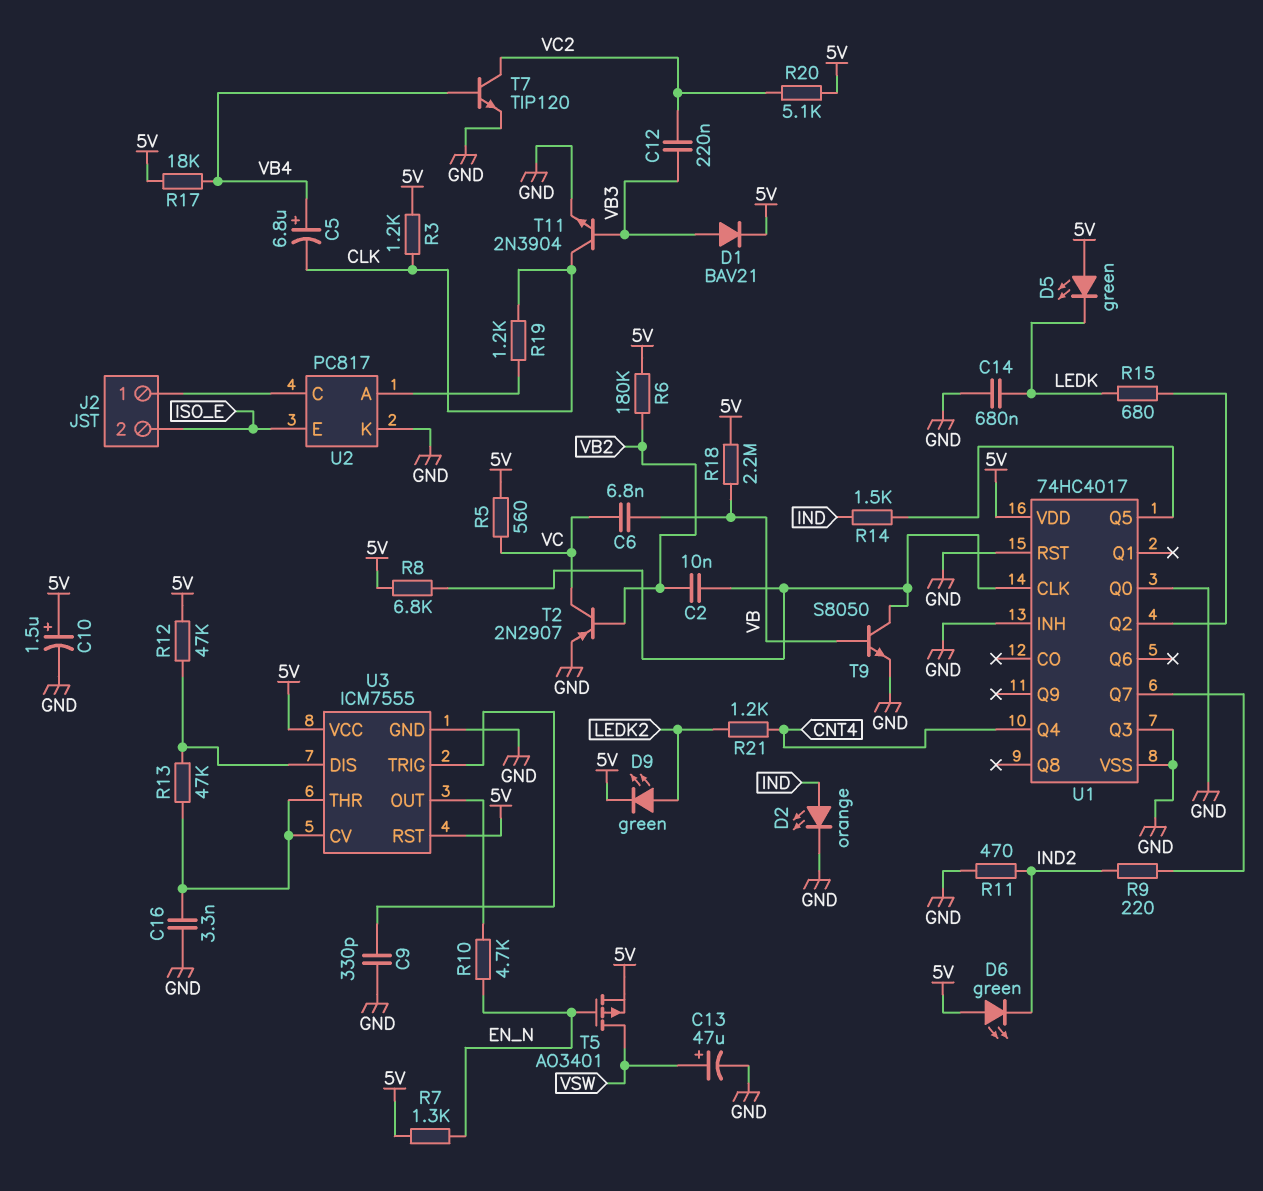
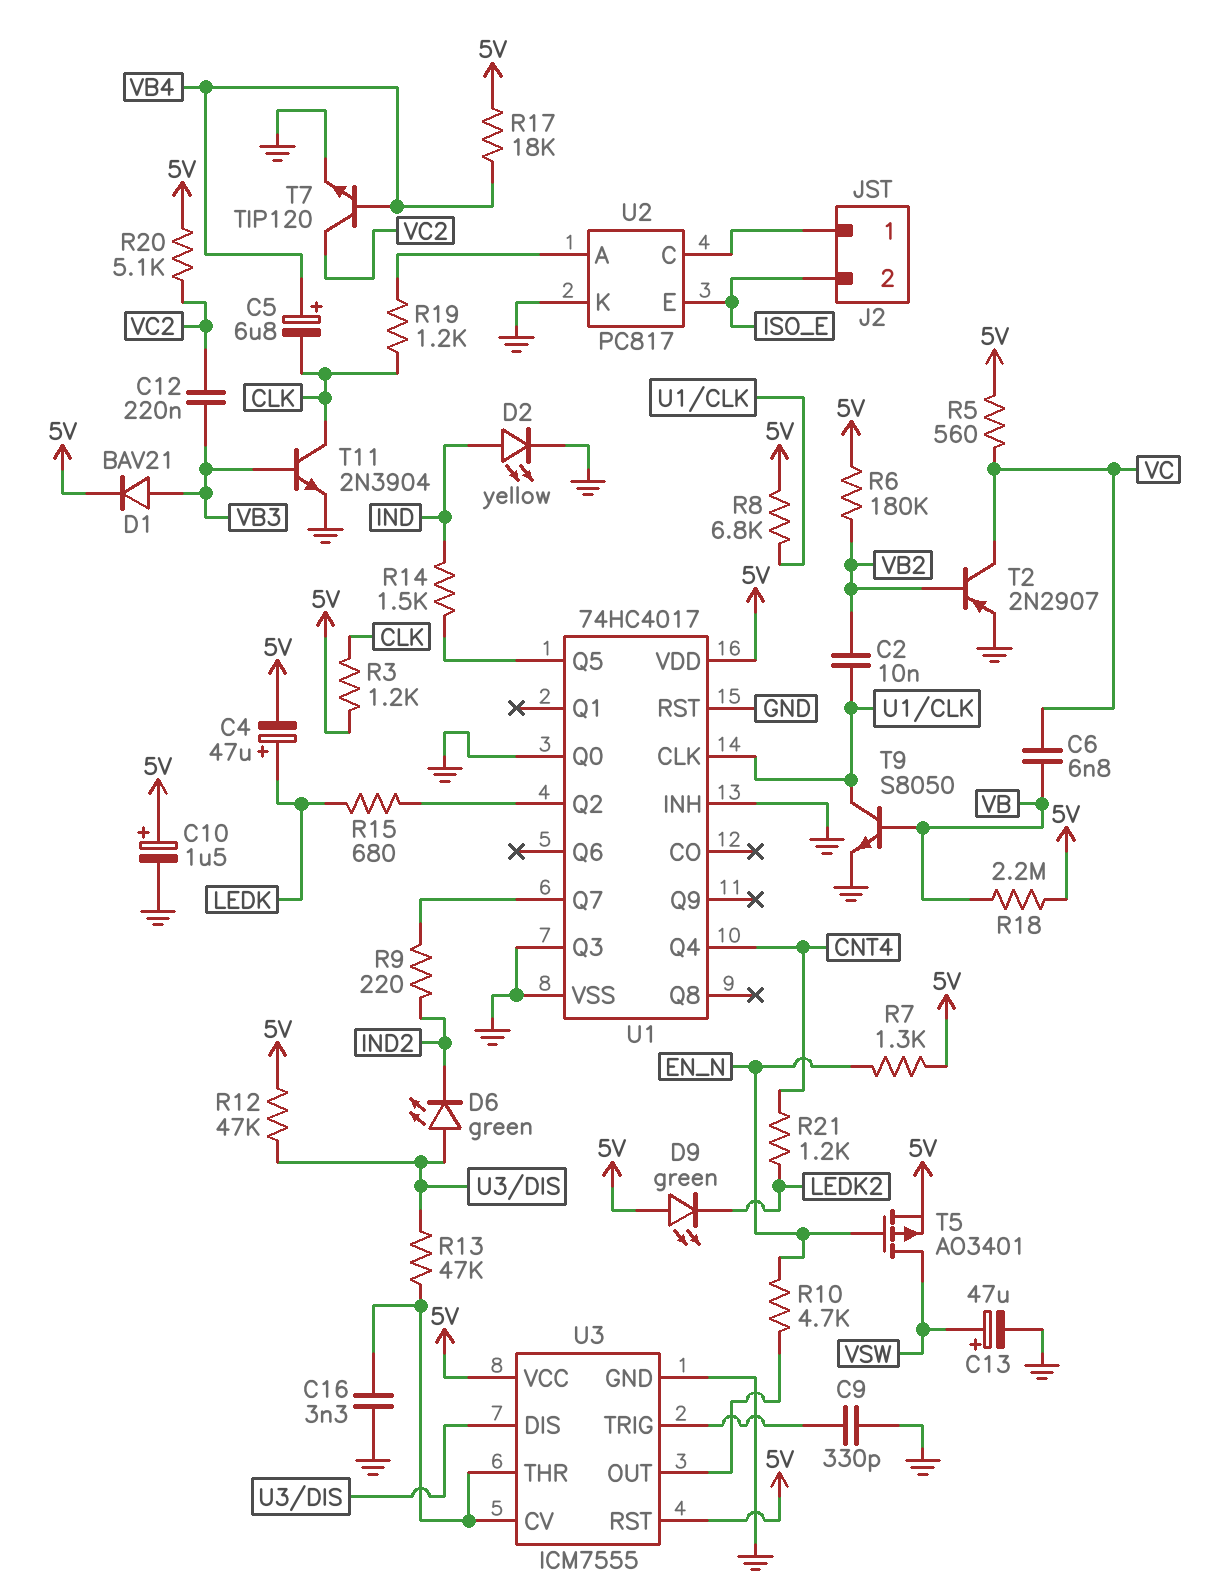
C4: none -> 47uF (plus LEDK, minus 5V)
C14: 680nF (GND, LEDK) -> none
D2: LED orange (A IND, K GND) -> LED yellow (A IND, K GND)
D5: LED green (A 5V, K LEDK) -> none
D6: LED green (A 5V, K IND2) -> LED green (A U3/DIS, K IND2)
D9: LED green (A LEDK2, K 5V) -> LED green (A 5V, K LEDK2)
R11: 470 (GND, IND2) -> none

